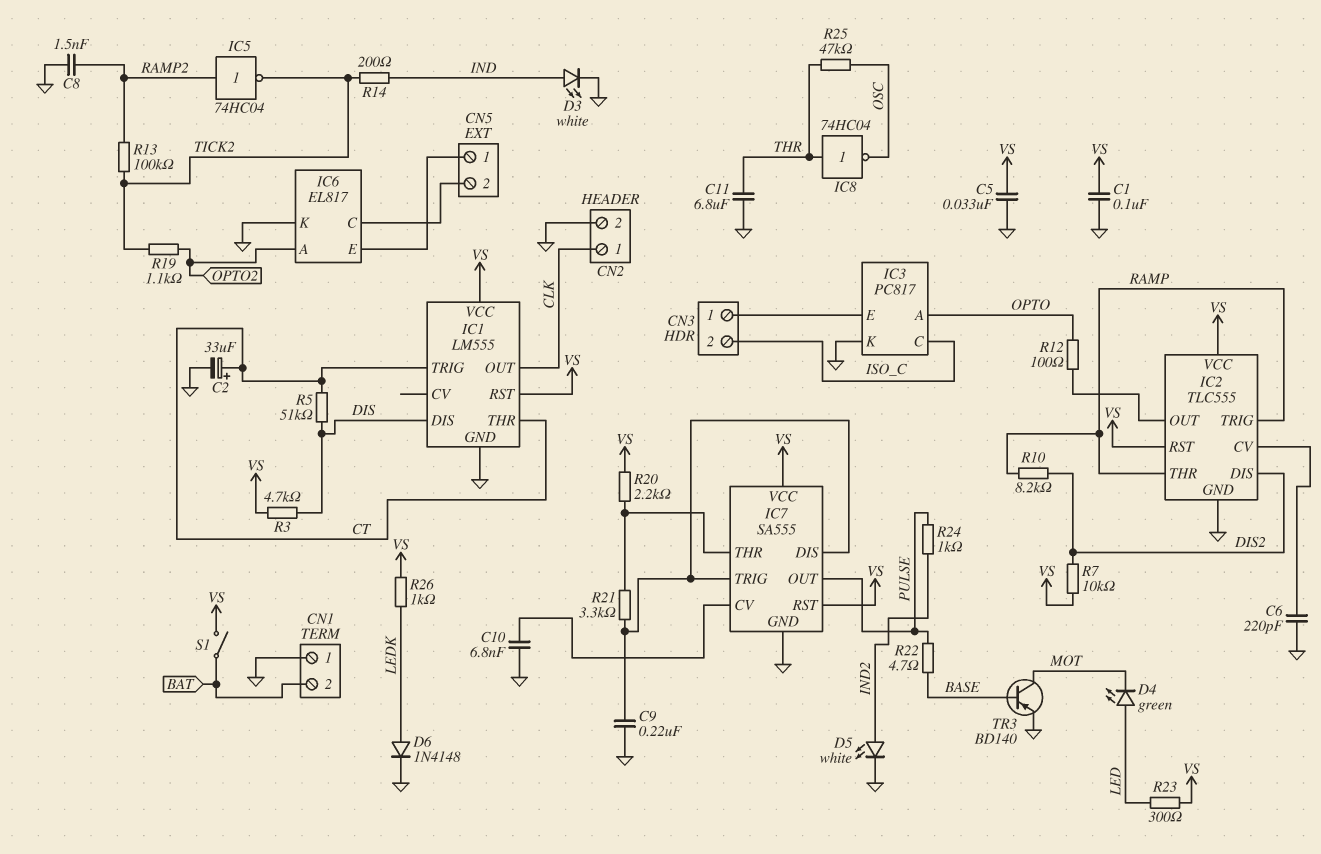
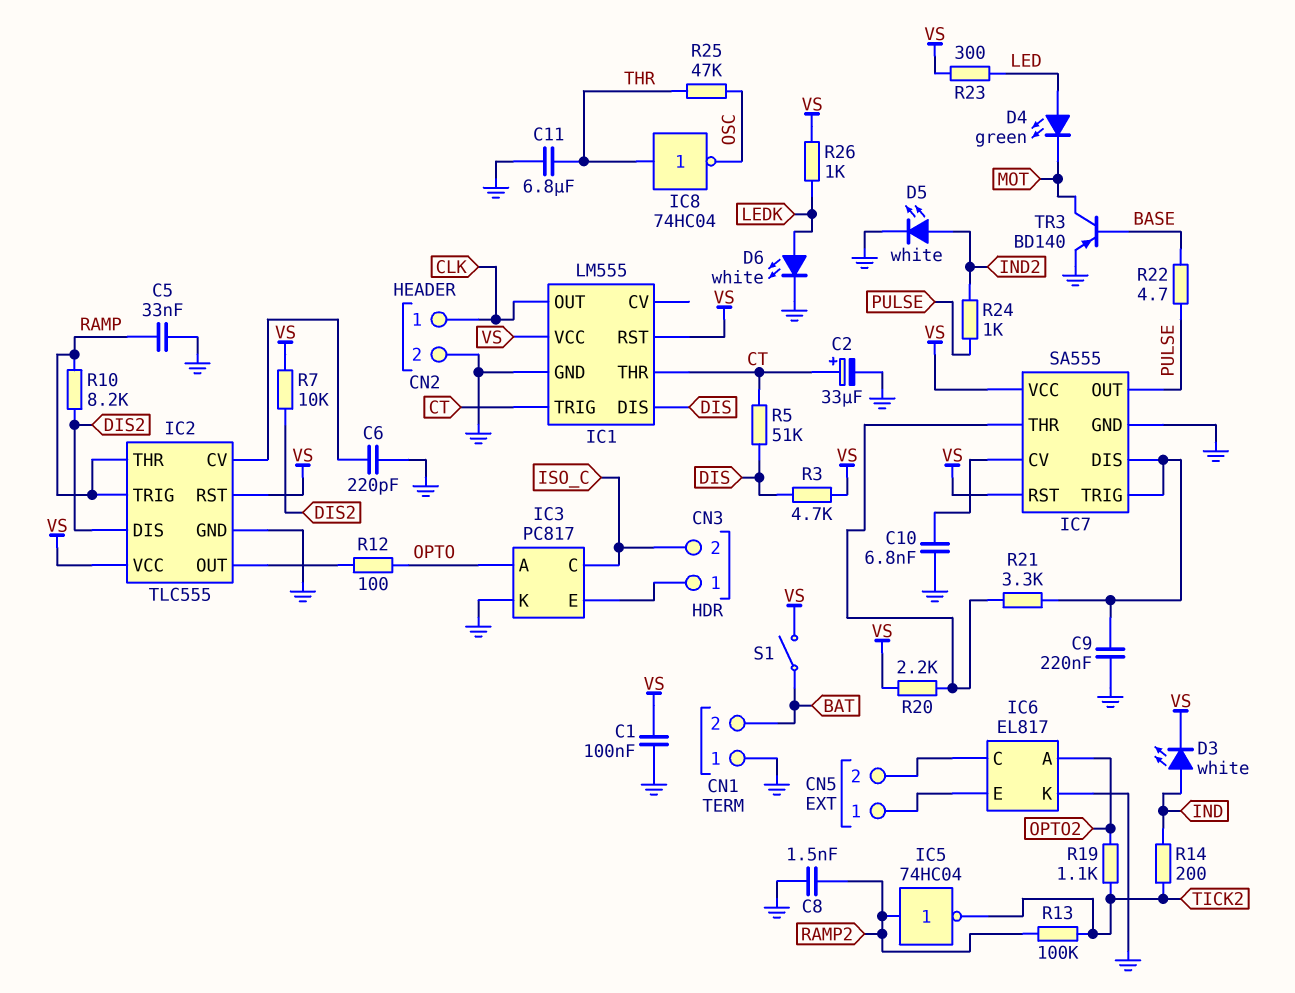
C5: 33nF (GND, VS) -> 33nF (GND, RAMP)
D3: LED white (A IND, K GND) -> LED white (A IND, K VS)
D6: diode 1N4148 (A LEDK, K GND) -> LED white (A LEDK, K GND)

